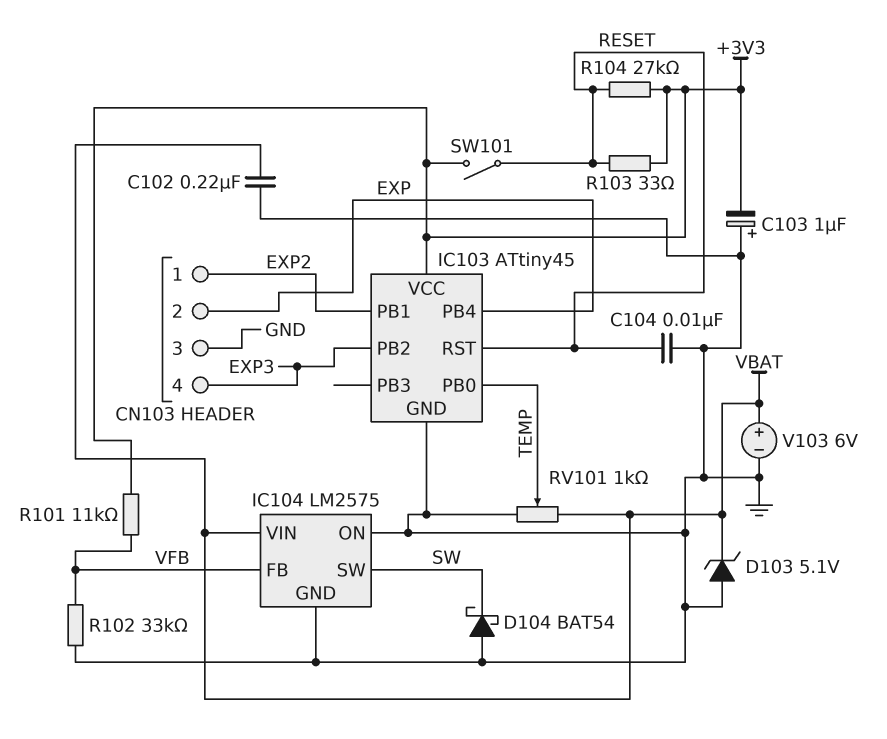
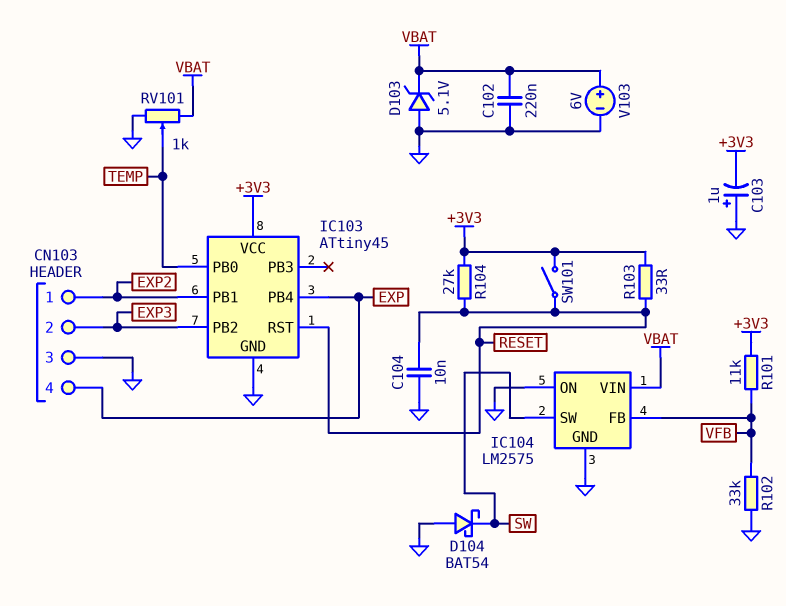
CN103 pin 2: EXP -> EXP3
CN103 pin 4: EXP3 -> EXP

